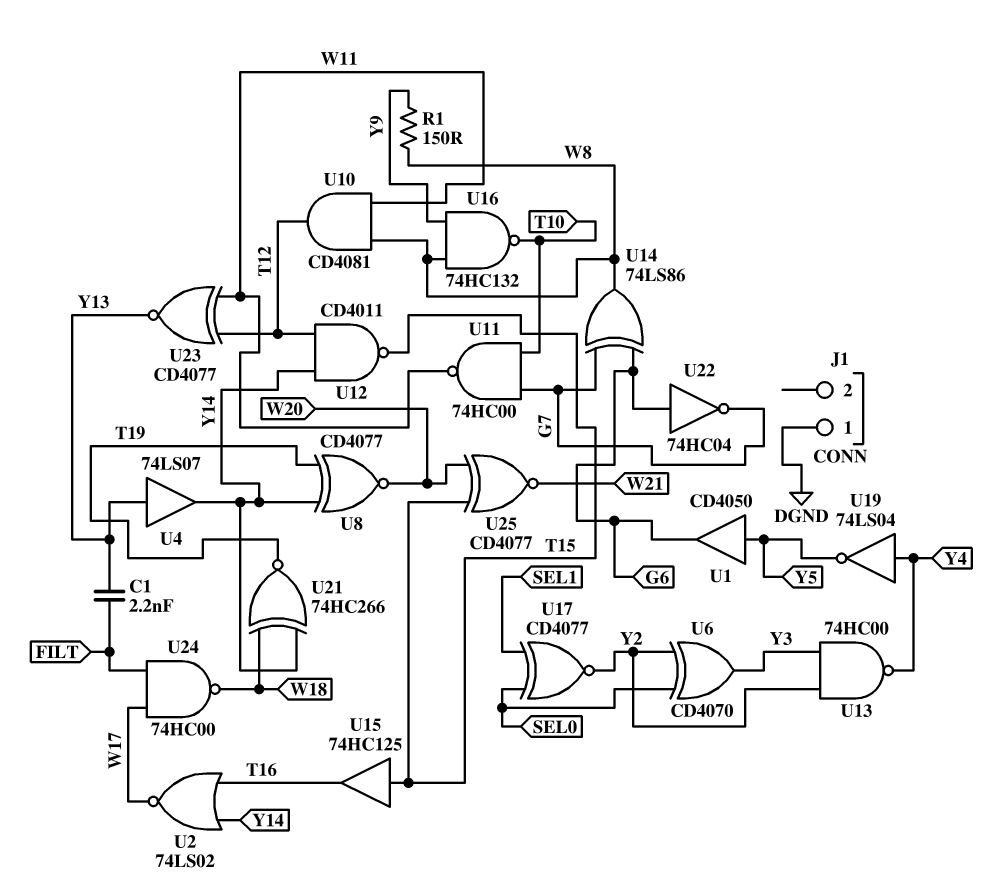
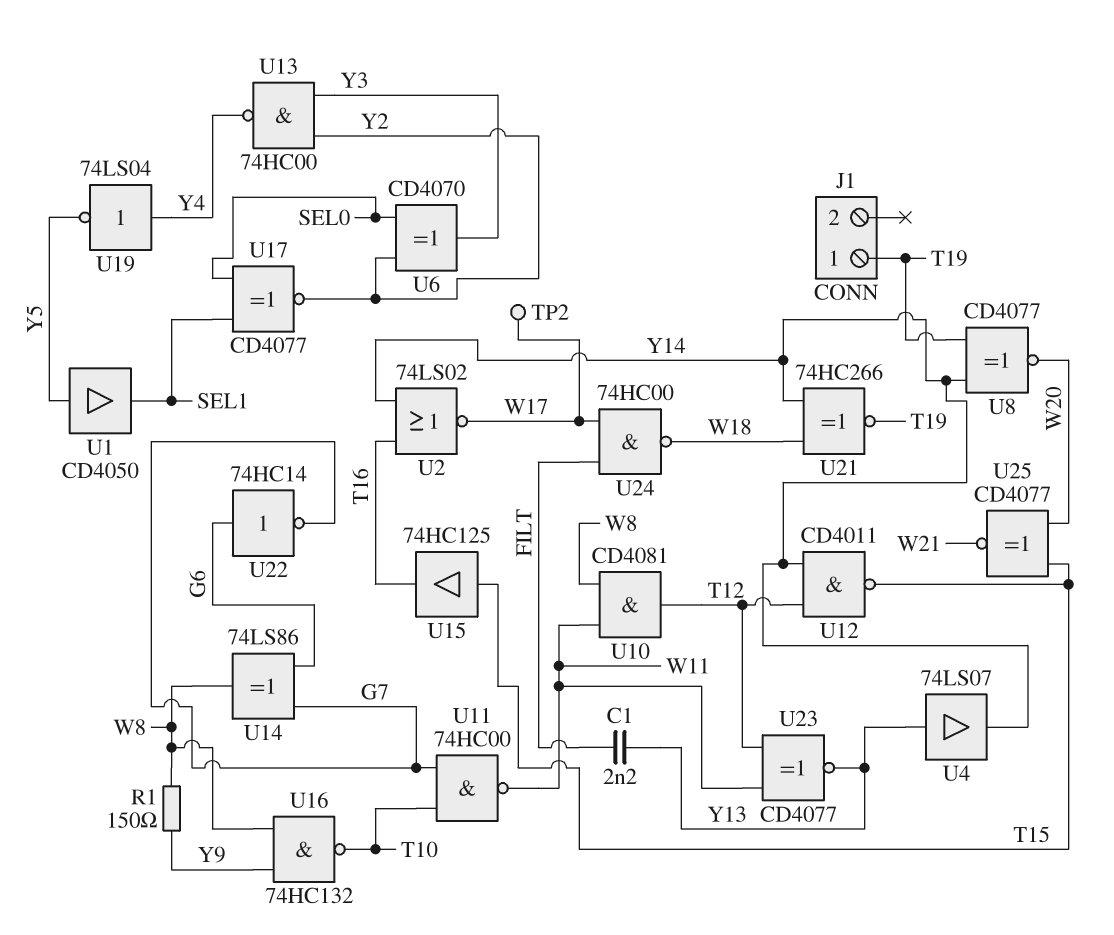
J1 pin 1: DGND -> T19
TP2: none -> test point (W17)
U1: buffer CD4050 (in Y5, out G6) -> buffer CD4050 (in Y5, out SEL1)
U22: NOT 74HC04 (in G6, out G7) -> NOT 74HC14 (in G6, out G7)

